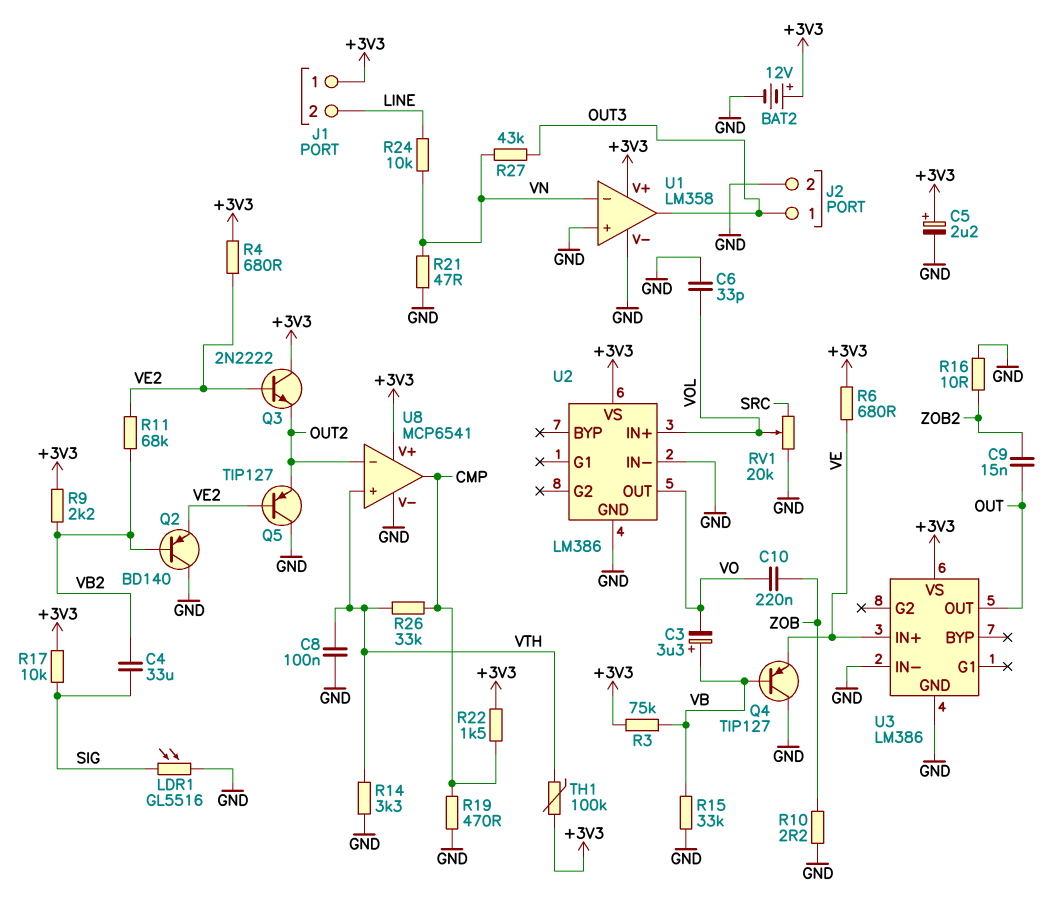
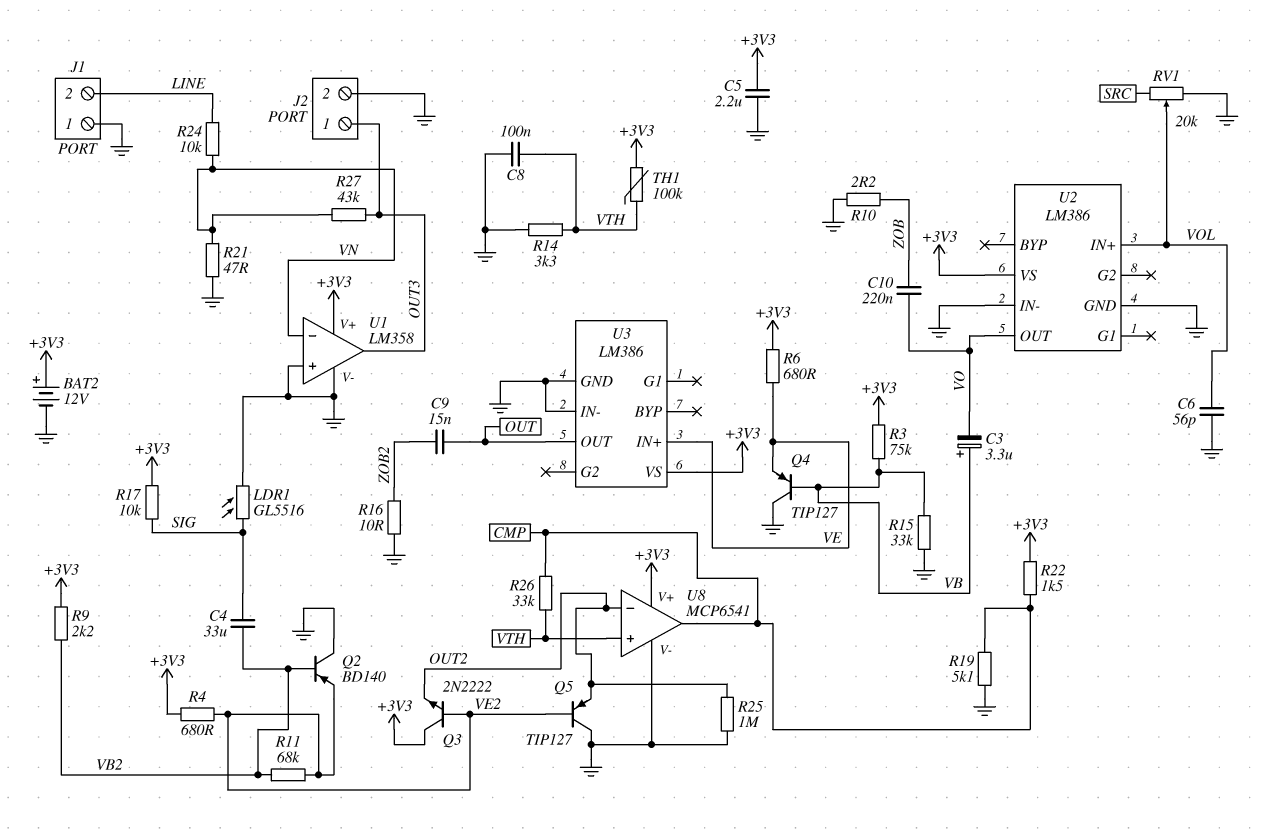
C5: 2.2uF (plus +3V3, minus GND) -> 2.2uF (+3V3, GND)
C6: 33pF (GND, VOL) -> 56pF (GND, VOL)
J1 pin 1: +3V3 -> GND
R19: 470 (CMP, GND) -> 5.1k (CMP, GND)
R25: none -> 1M (GND, OUT2)

